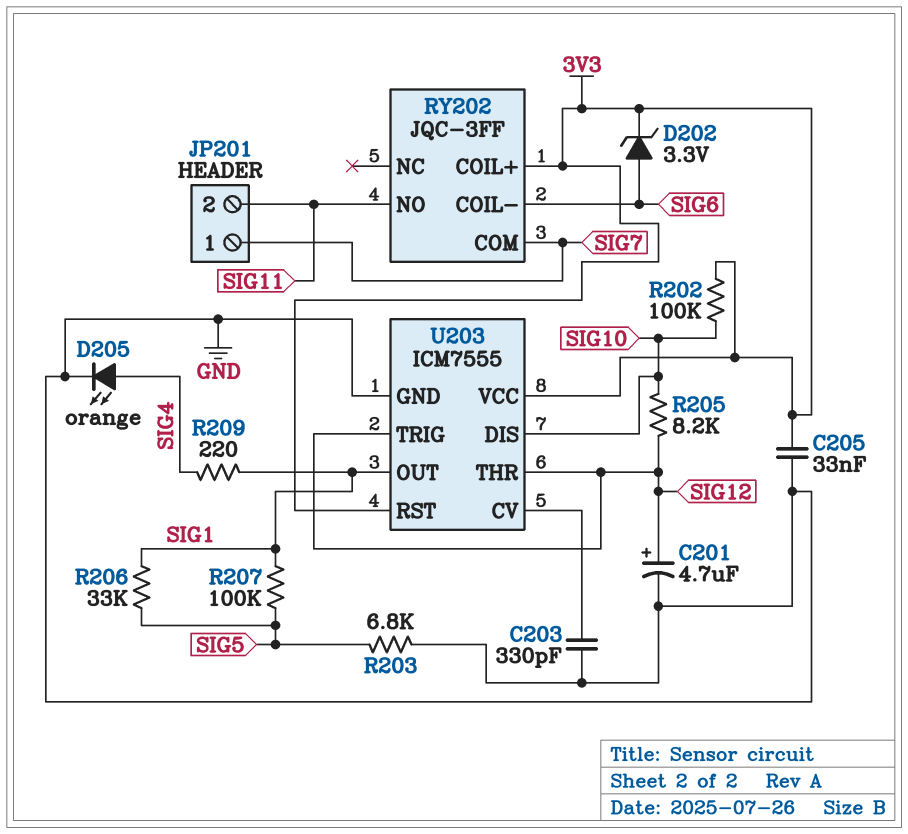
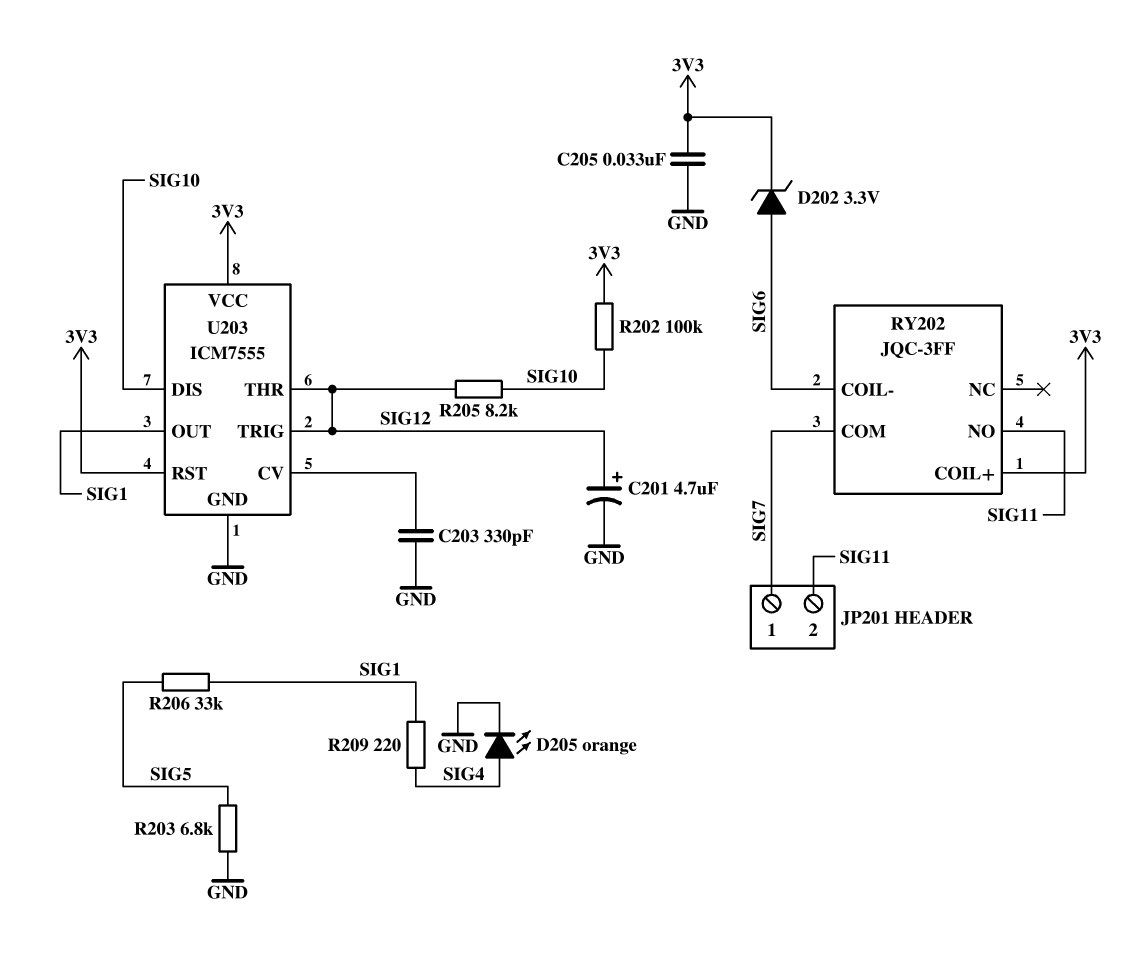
R207: 100k (SIG1, SIG5) -> none

